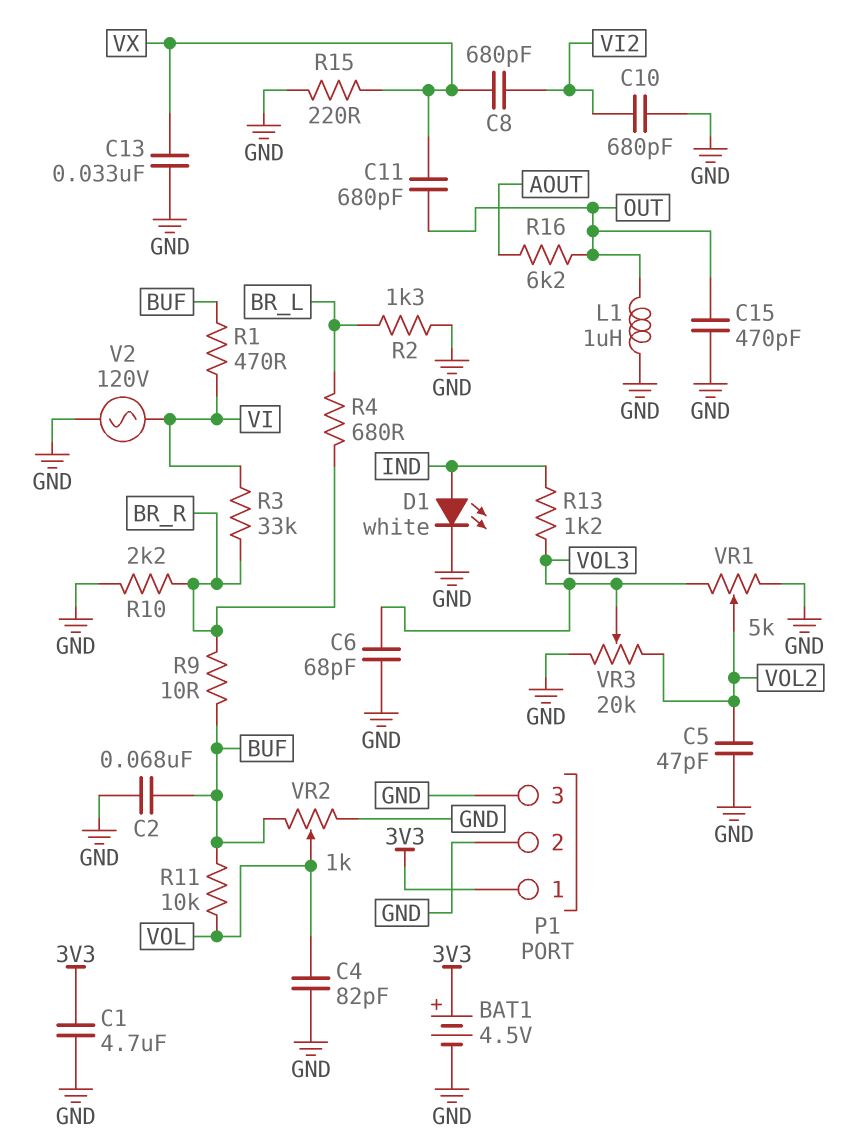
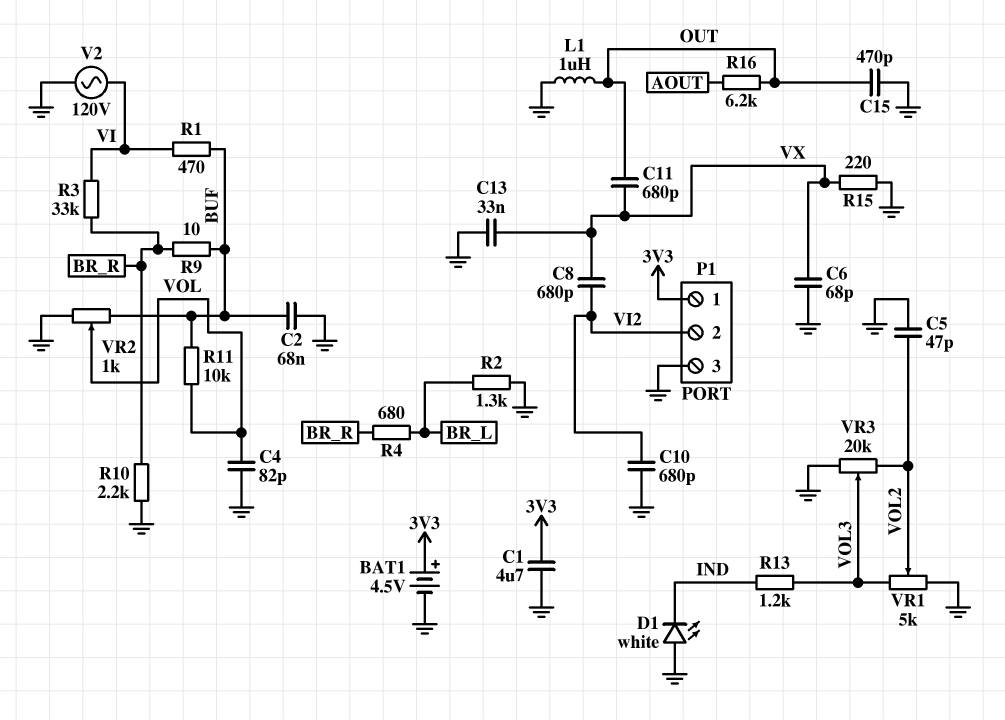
C6: 68pF (GND, VOL3) -> 68pF (GND, VX)
D1: LED white (A IND, K GND) -> LED white (A GND, K IND)
P1 pin 2: GND -> VI2

